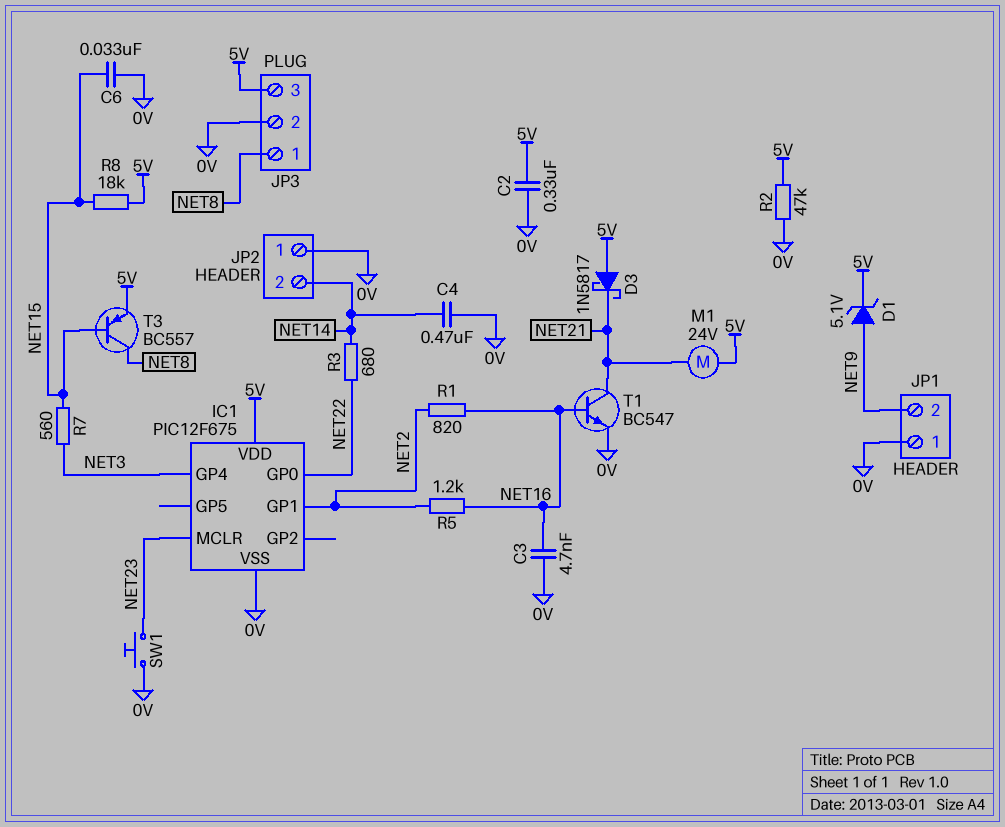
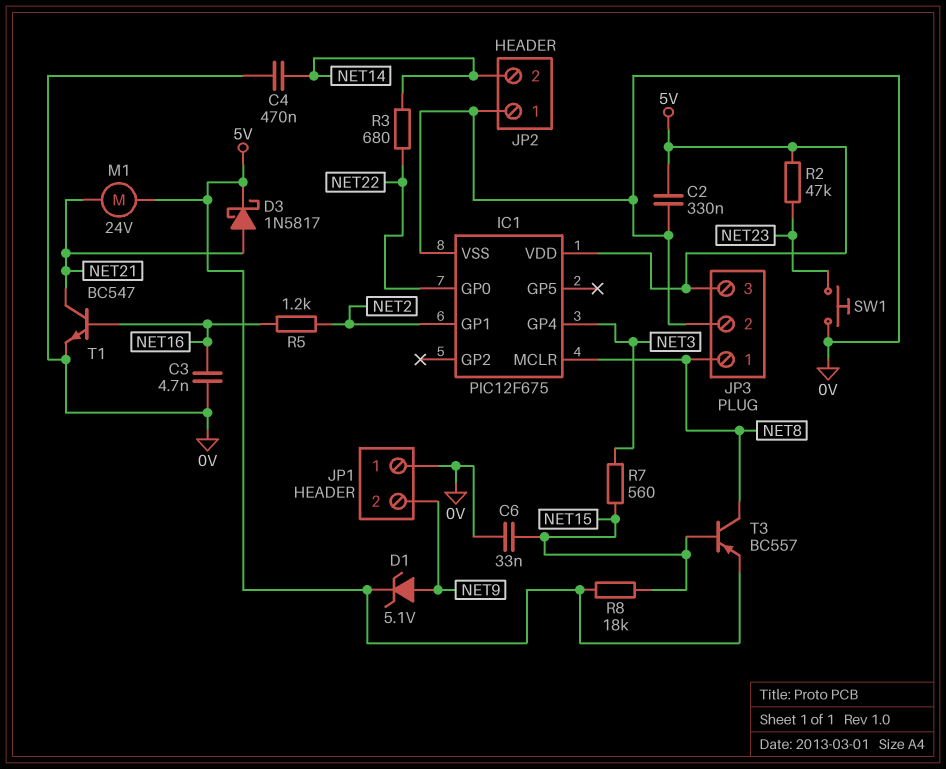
D3: schottky 1N5817 (A 5V, K NET21) -> schottky 1N5817 (A NET21, K 5V)
IC1 pin MCLR: NET23 -> NET8
R1: 820 (NET2, NET16) -> none
R2: 47k (0V, 5V) -> 47k (5V, NET23)

